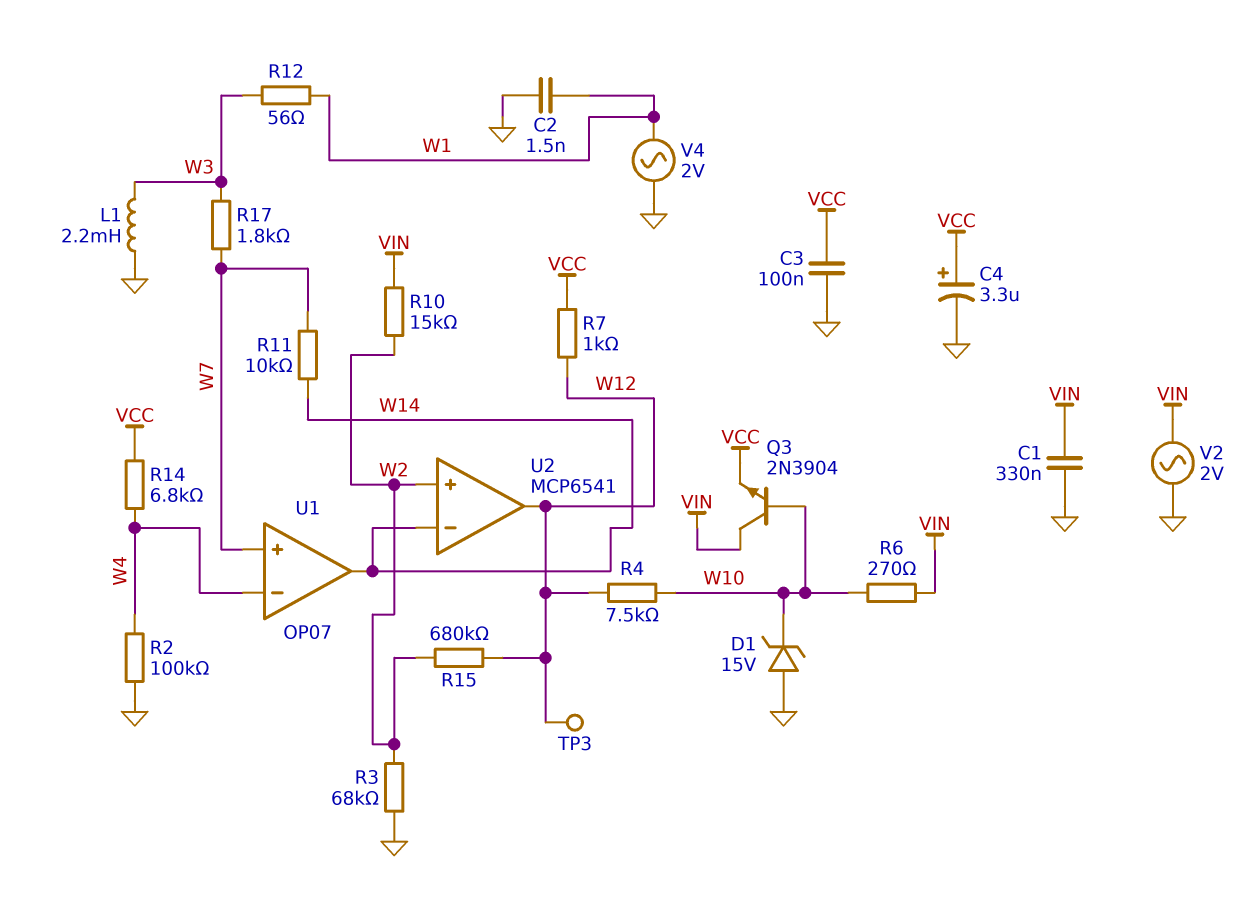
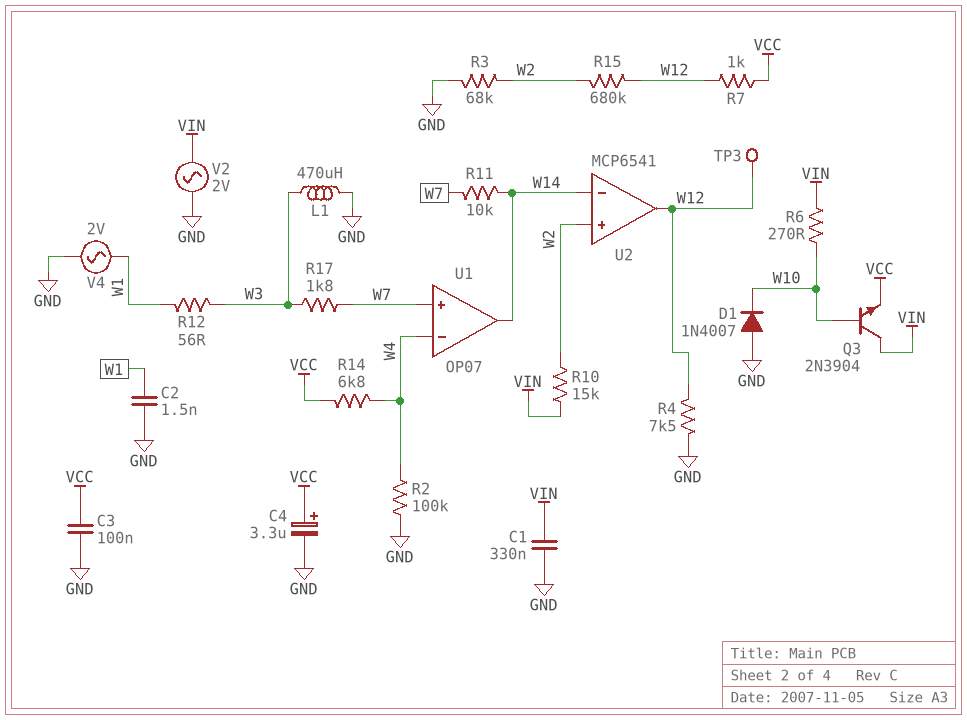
D1: zener 15V (A GND, K W10) -> diode 1N4007 (A GND, K W10)
L1: 2.2mH (GND, W3) -> 470uH (GND, W3)
R4: 7.5k (W10, W12) -> 7.5k (GND, W12)

